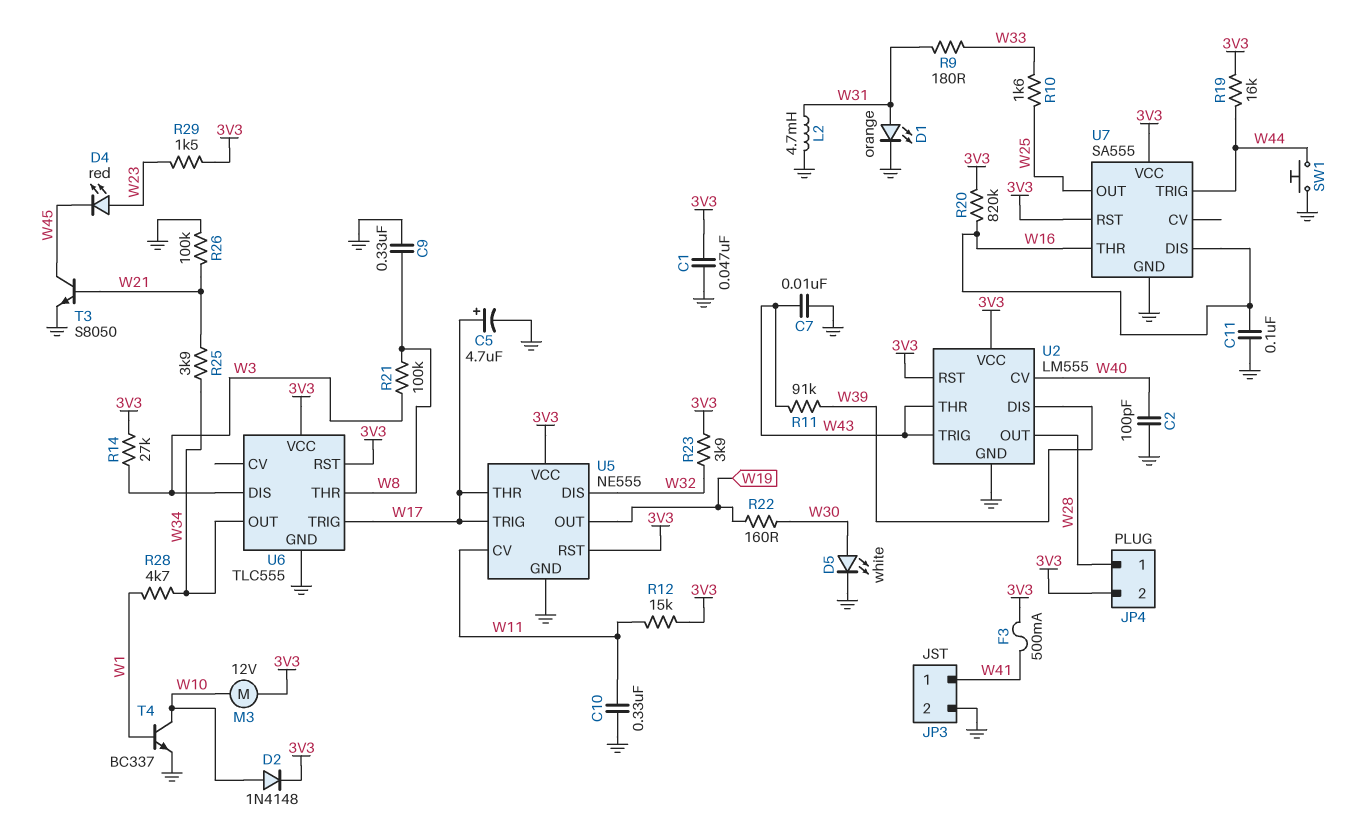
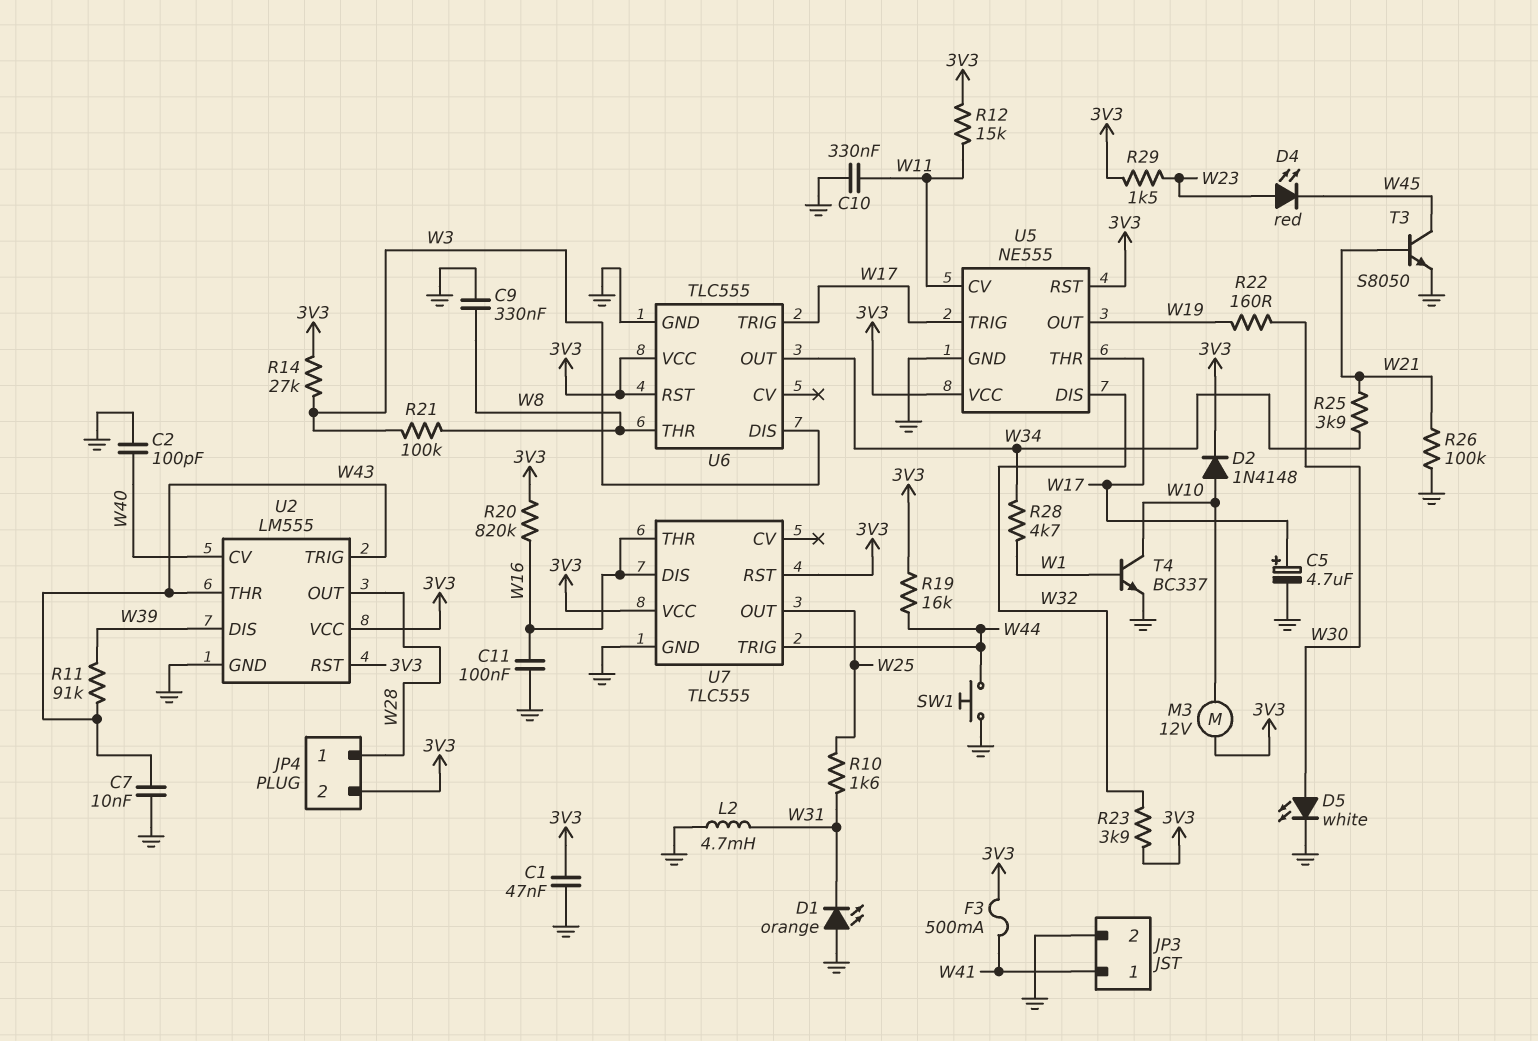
D1: LED orange (A W31, K GND) -> LED orange (A GND, K W31)
R9: 180 (W31, W33) -> none
R10: 1.6k (W25, W33) -> 1.6k (W25, W31)
U7: SA555 -> TLC555

